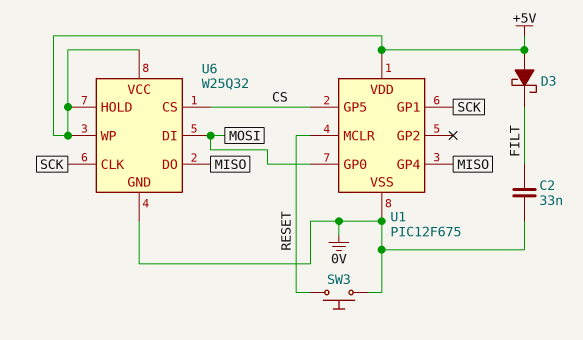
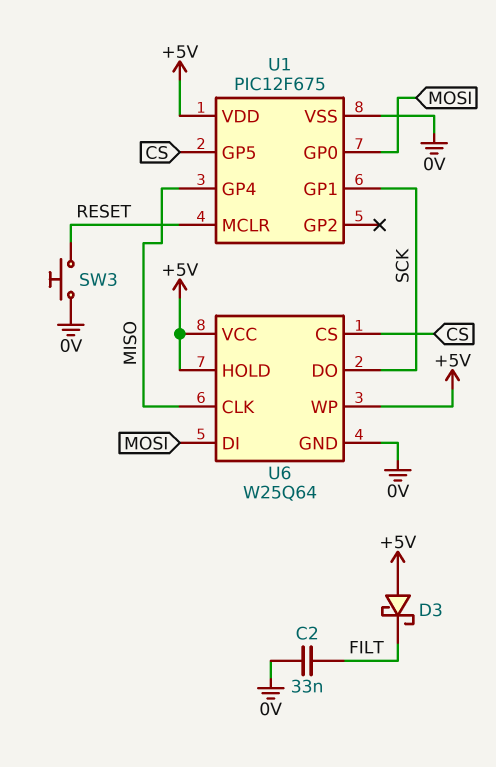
U6: W25Q32 -> W25Q64
U6 pin CLK: SCK -> MISO
U6 pin DO: MISO -> SCK

